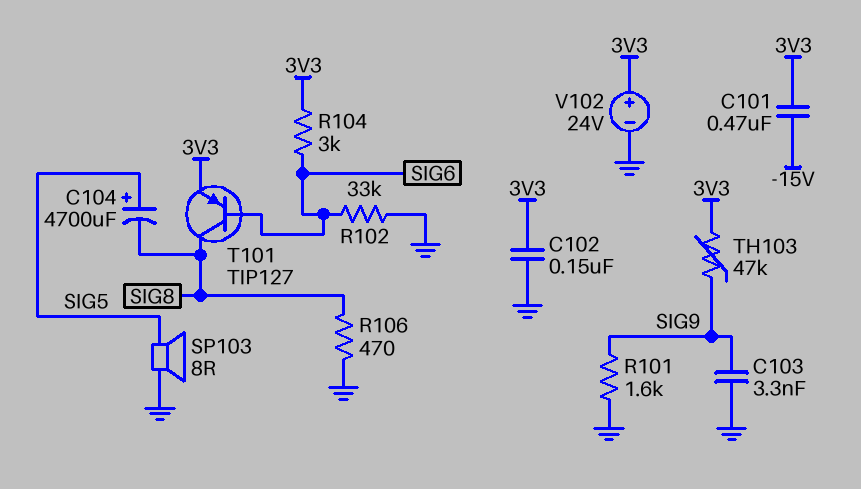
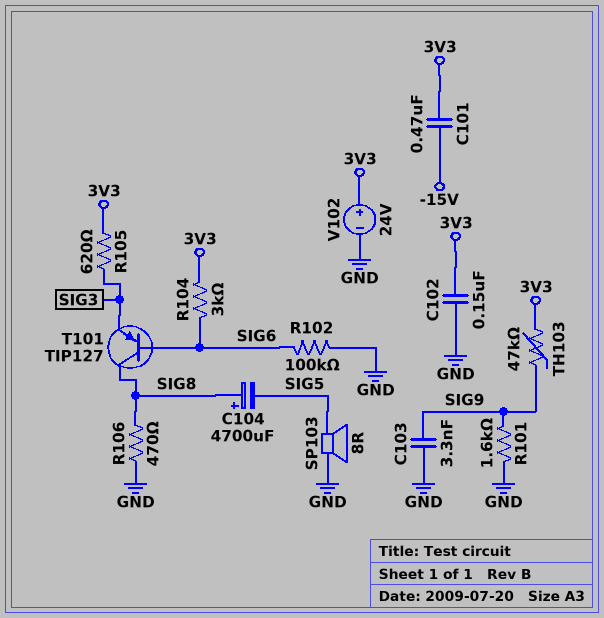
C104: 4700uF (plus SIG5, minus SIG8) -> 4700uF (plus SIG8, minus SIG5)
R102: 33k (GND, SIG6) -> 100k (GND, SIG6)
R105: none -> 620 (3V3, SIG3)
T101: PNP TIP127 (B SIG6, C SIG8, E 3V3) -> PNP TIP127 (B SIG6, C SIG8, E SIG3)

